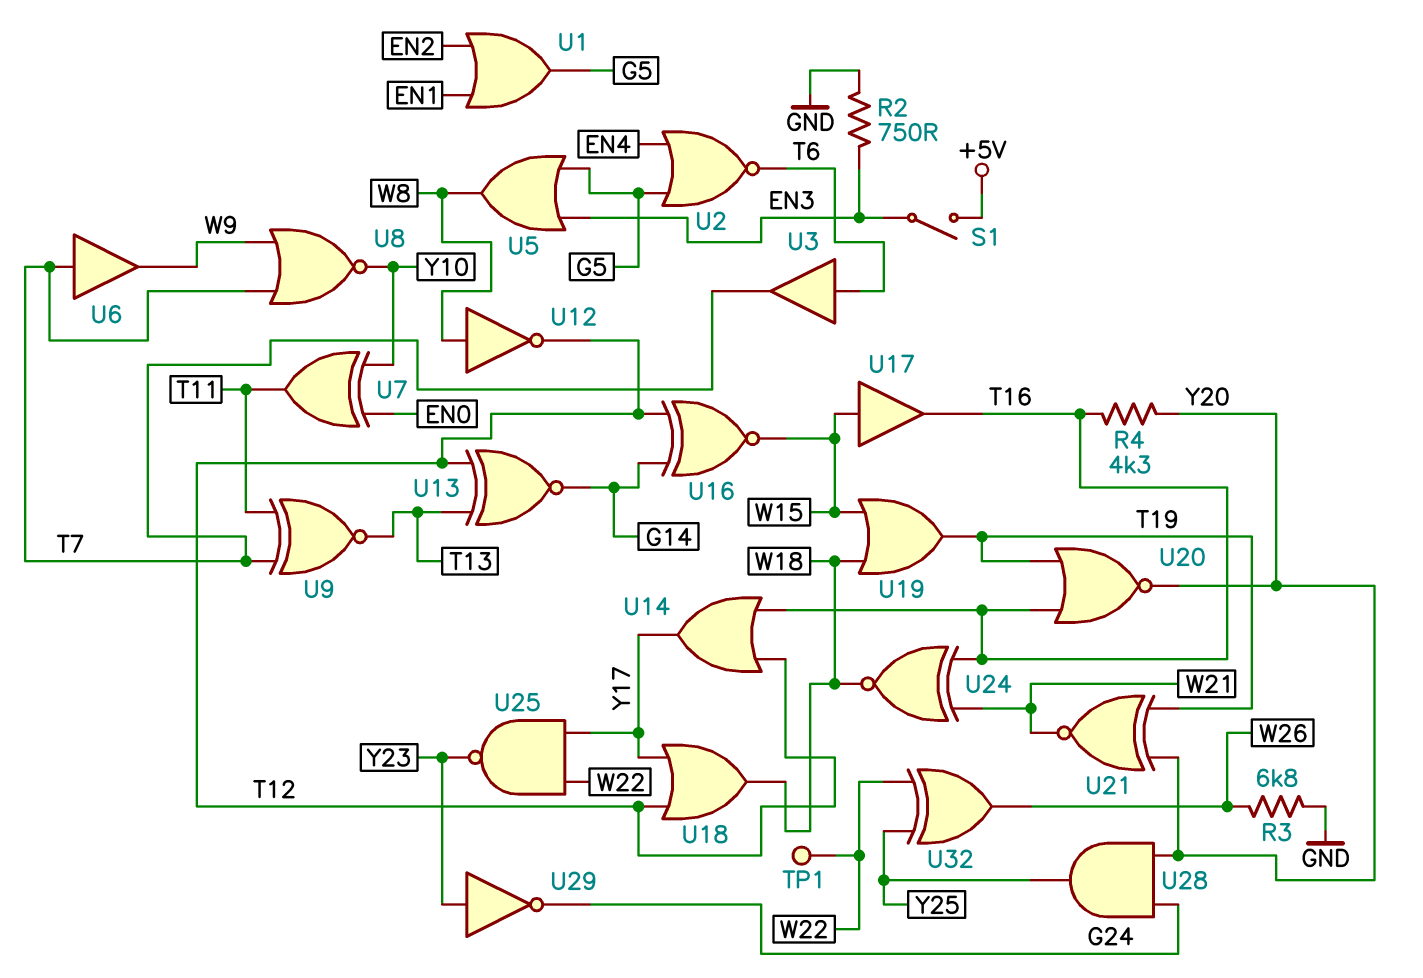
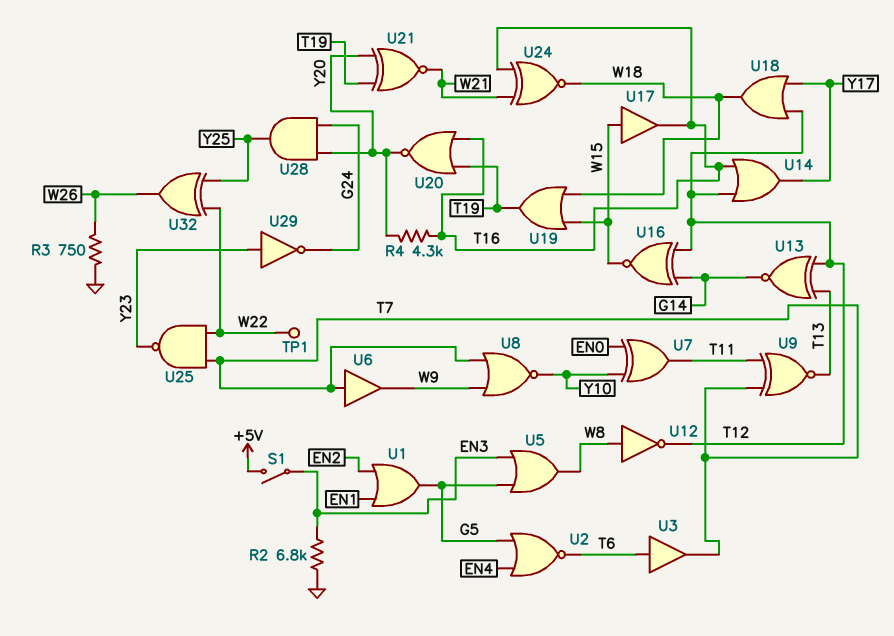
R2: 750 (EN3, GND) -> 6.8k (EN3, GND)
R3: 6.8k (GND, W26) -> 750 (GND, W26)
U25: NAND (in W22, in Y17, out Y23) -> NAND (in T7, in W22, out Y23)

